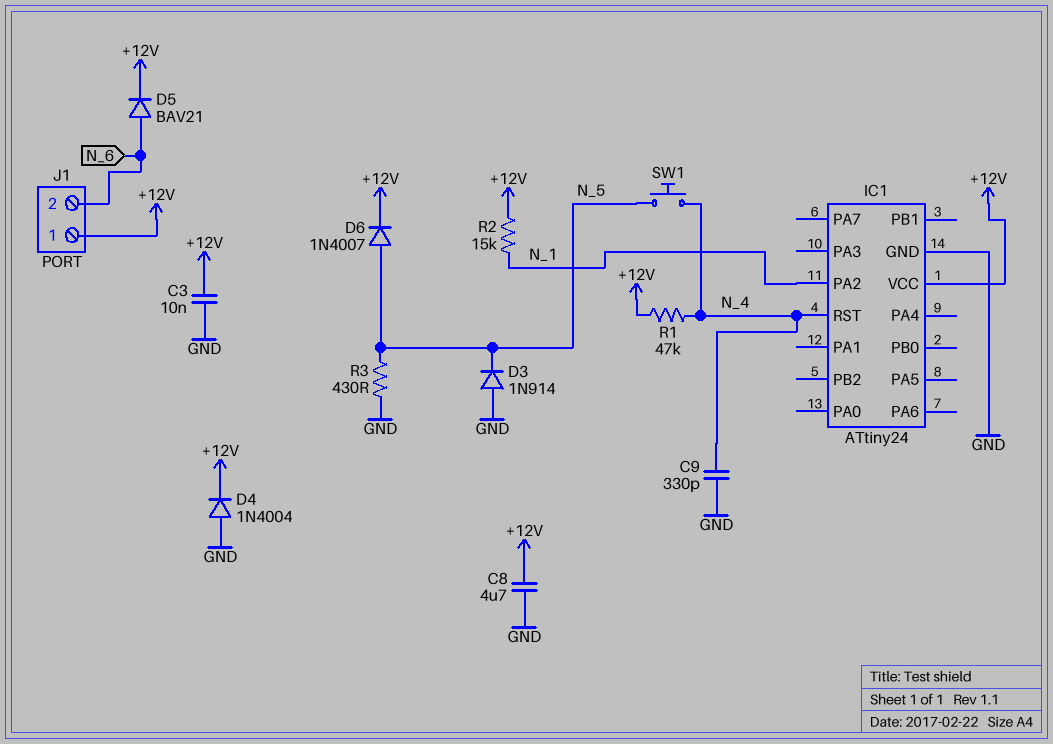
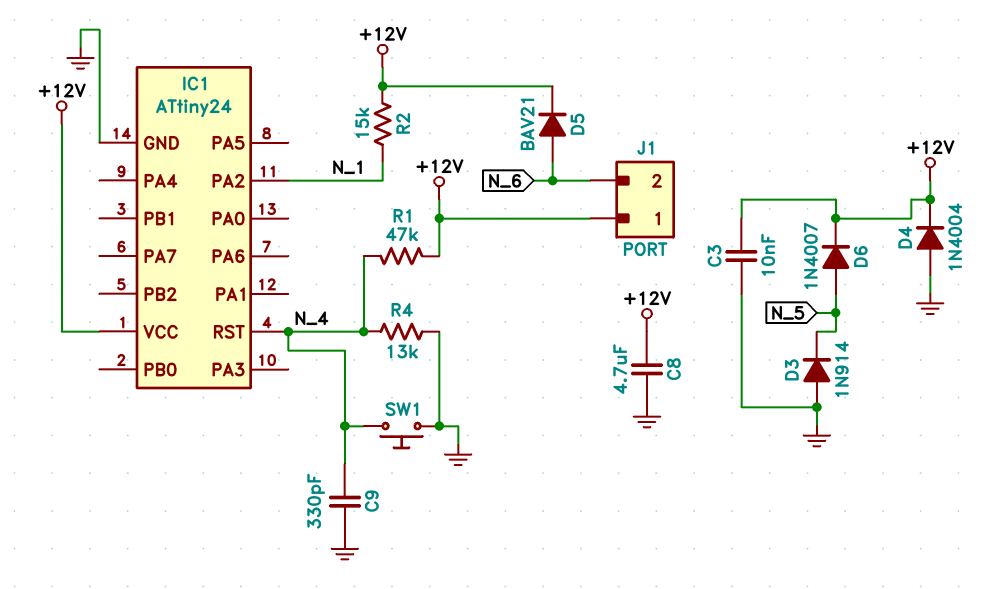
R3: 430 (GND, N_5) -> none
R4: none -> 13k (GND, N_4)
SW1: button (N_4, N_5) -> button (GND, N_4)

